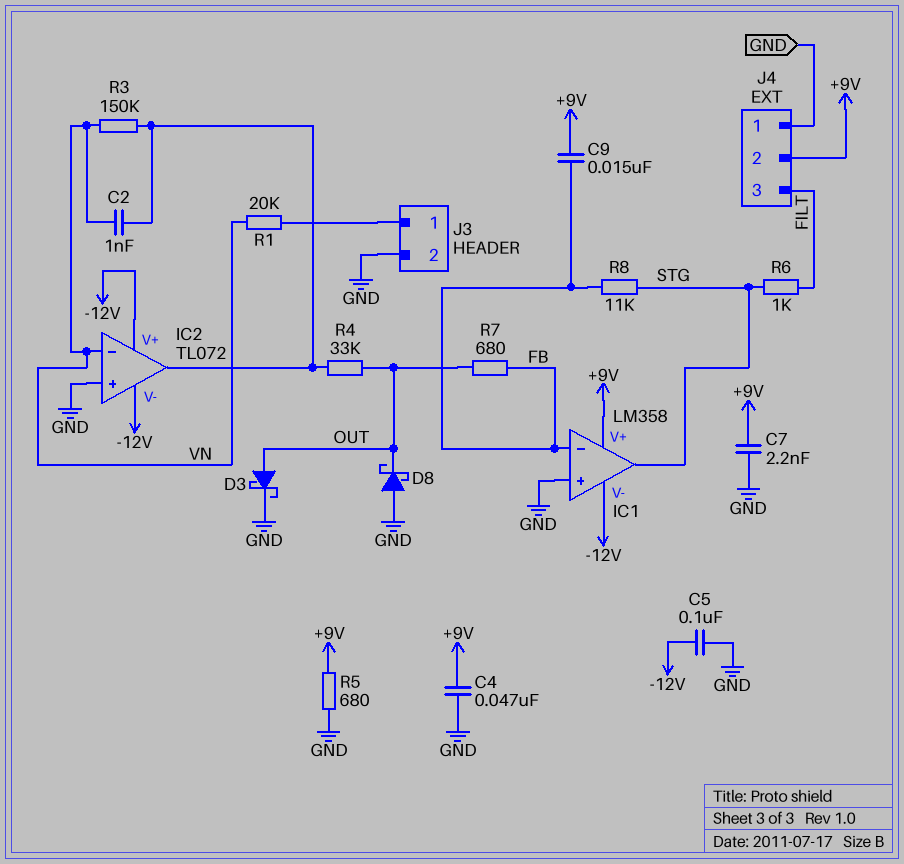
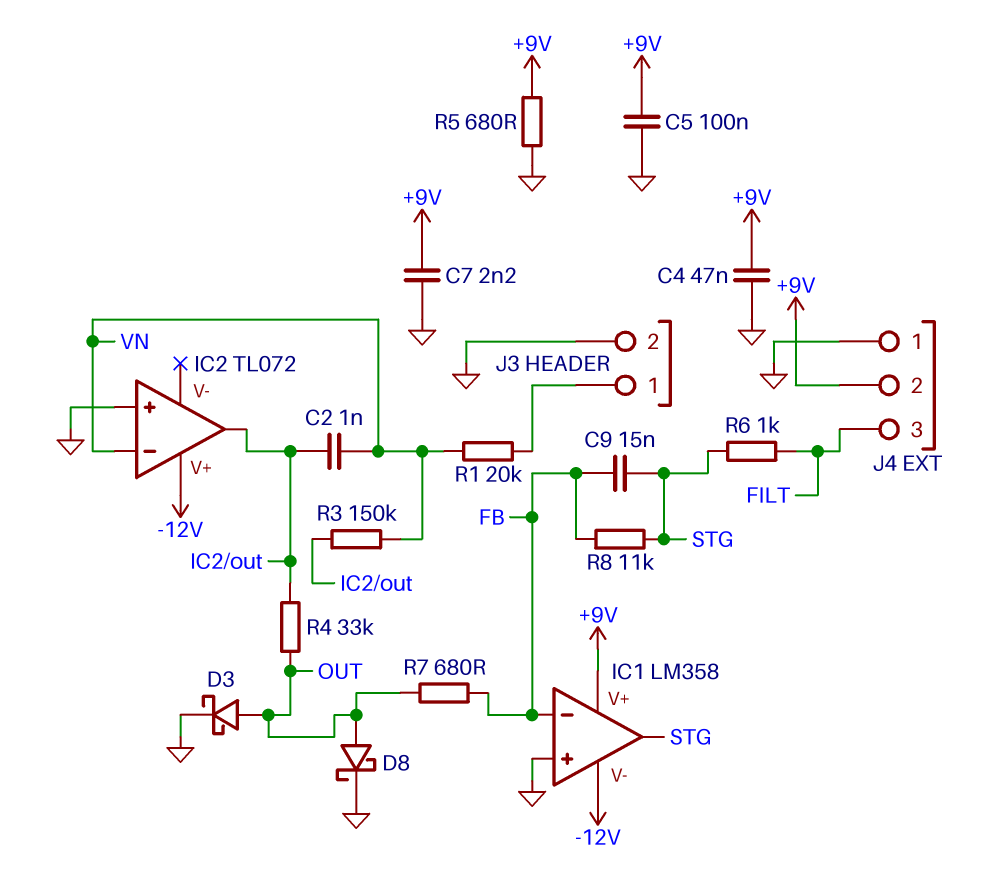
C5: 100nF (-12V, GND) -> 100nF (+9V, GND)
C9: 15nF (+9V, FB) -> 15nF (FB, STG)
D8: schottky (A GND, K OUT) -> schottky (A OUT, K GND)
IC2 pin V-: -12V -> none

